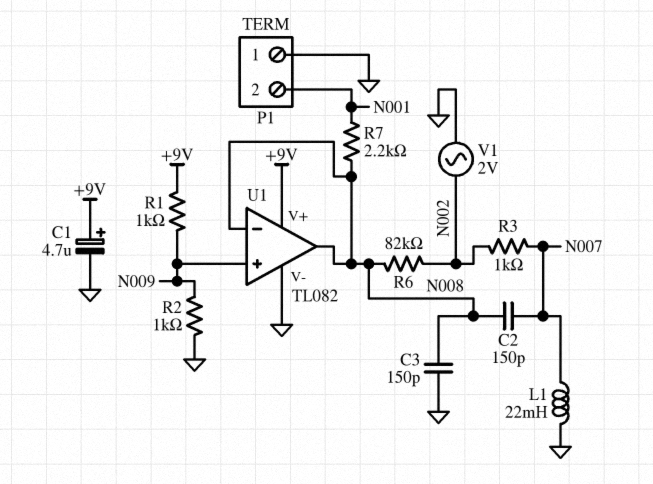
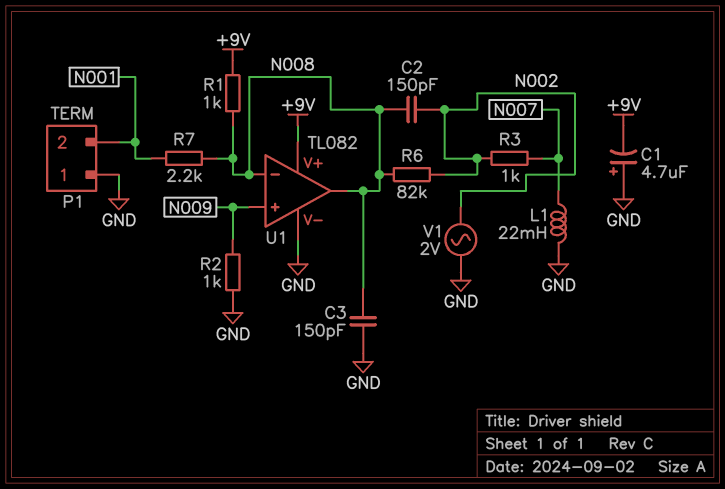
C1: 4.7uF (plus +9V, minus GND) -> 4.7uF (plus GND, minus +9V)
C2: 150pF (N007, N008) -> 150pF (N002, N008)
R1: 1k (+9V, N009) -> 1k (+9V, N008)

